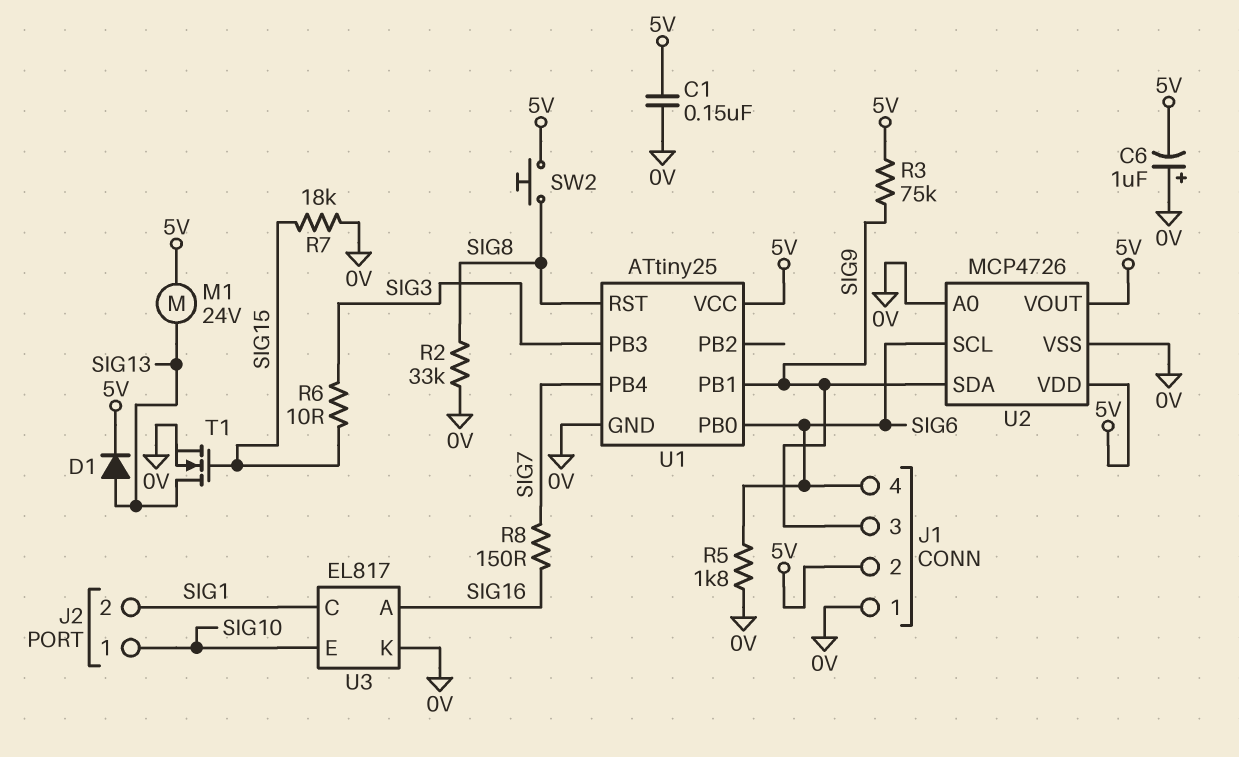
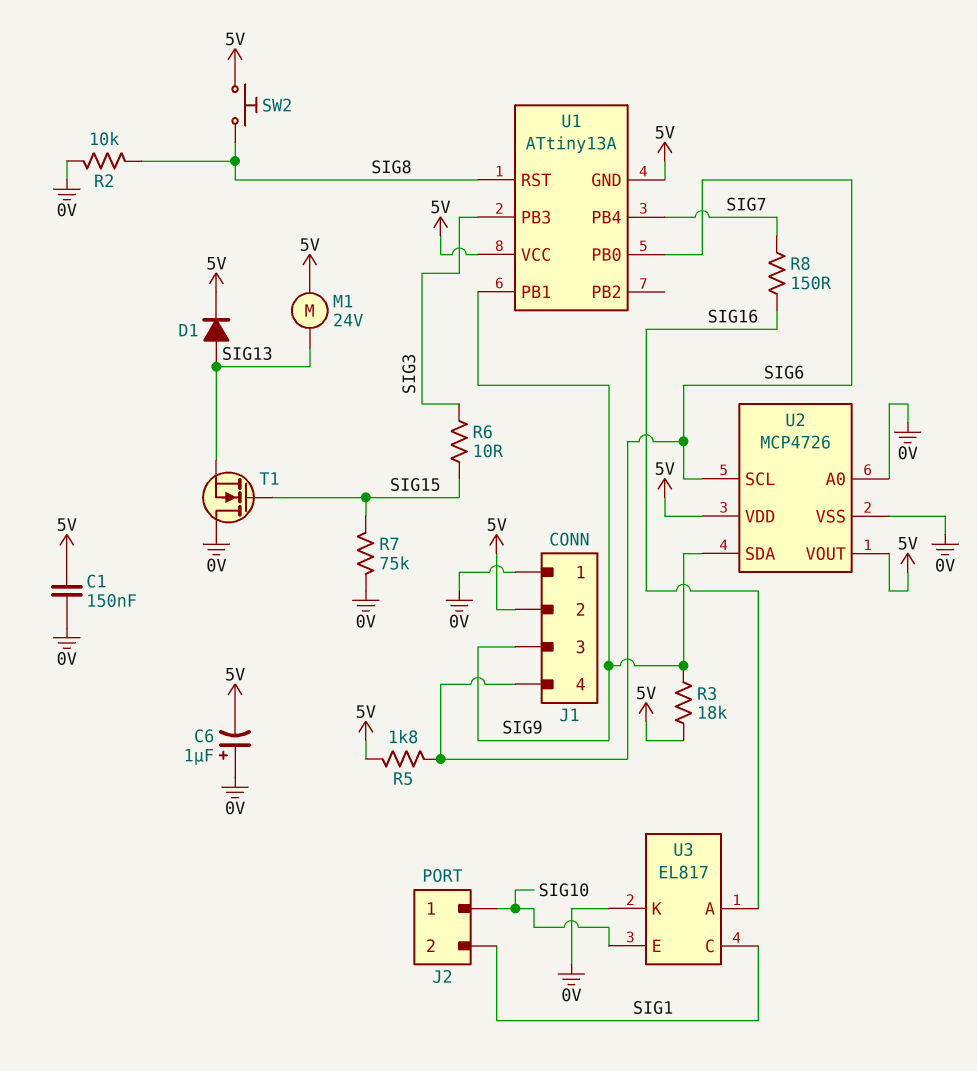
R2: 33k (0V, SIG8) -> 10k (0V, SIG8)
R3: 75k (5V, SIG9) -> 18k (5V, SIG9)
R5: 1.8k (0V, SIG6) -> 1.8k (5V, SIG6)
R7: 18k (0V, SIG15) -> 75k (0V, SIG15)
T1: NMOS (G SIG15, D SIG13, S 0V) -> NMOS (G SIG15, D 0V, S SIG13)
U1: ATtiny25 -> ATtiny13A
U1 pin GND: 0V -> 5V

